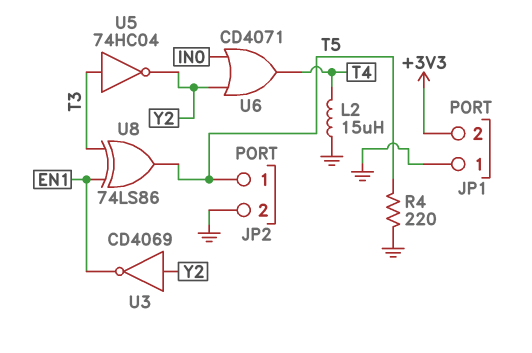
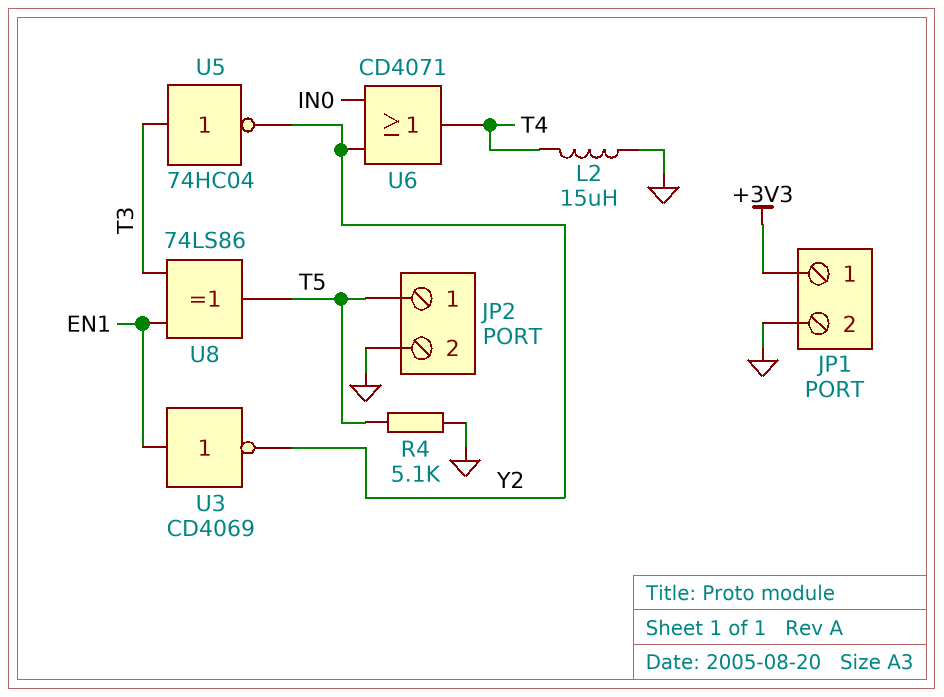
JP1 pin 1: GND -> +3V3
JP1 pin 2: +3V3 -> GND
R4: 220 (GND, T5) -> 5.1k (GND, T5)
U3: NOT CD4069 (in Y2, out EN1) -> NOT CD4069 (in EN1, out Y2)

